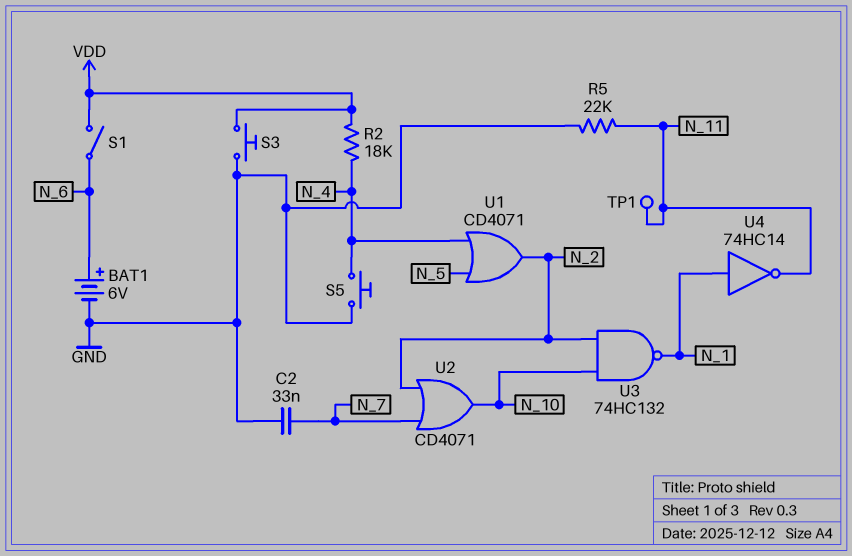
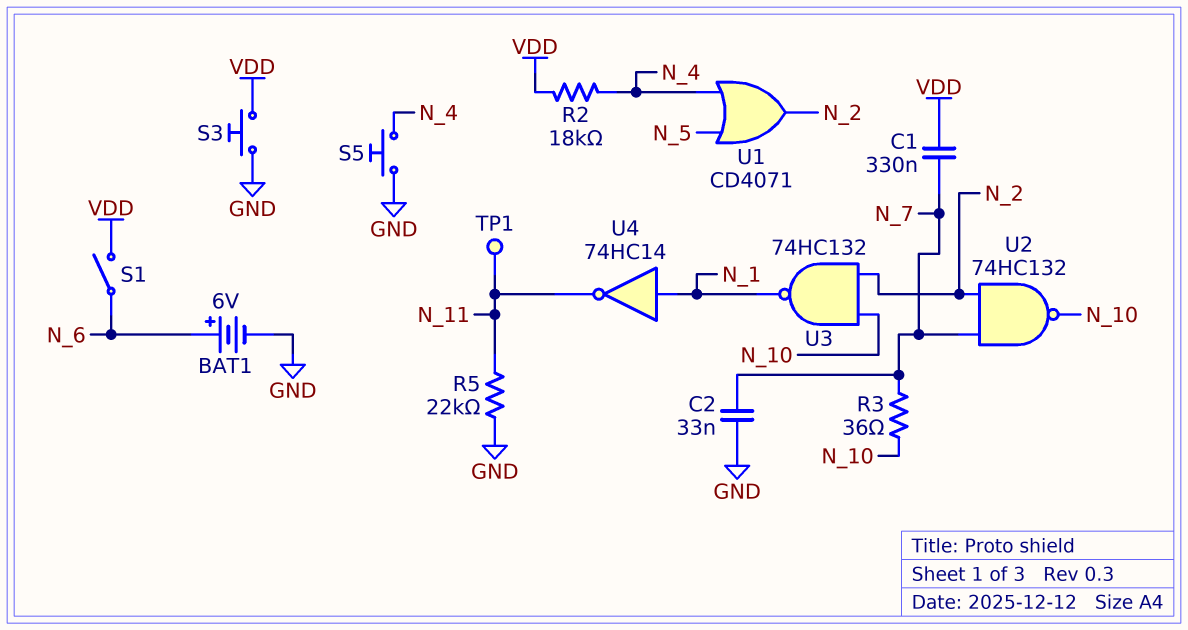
C1: none -> 330nF (N_7, VDD)
R3: none -> 36 (N_7, N_10)
U2: OR CD4071 (in N_2, in N_7, out N_10) -> NAND 74HC132 (in N_2, in N_7, out N_10)

